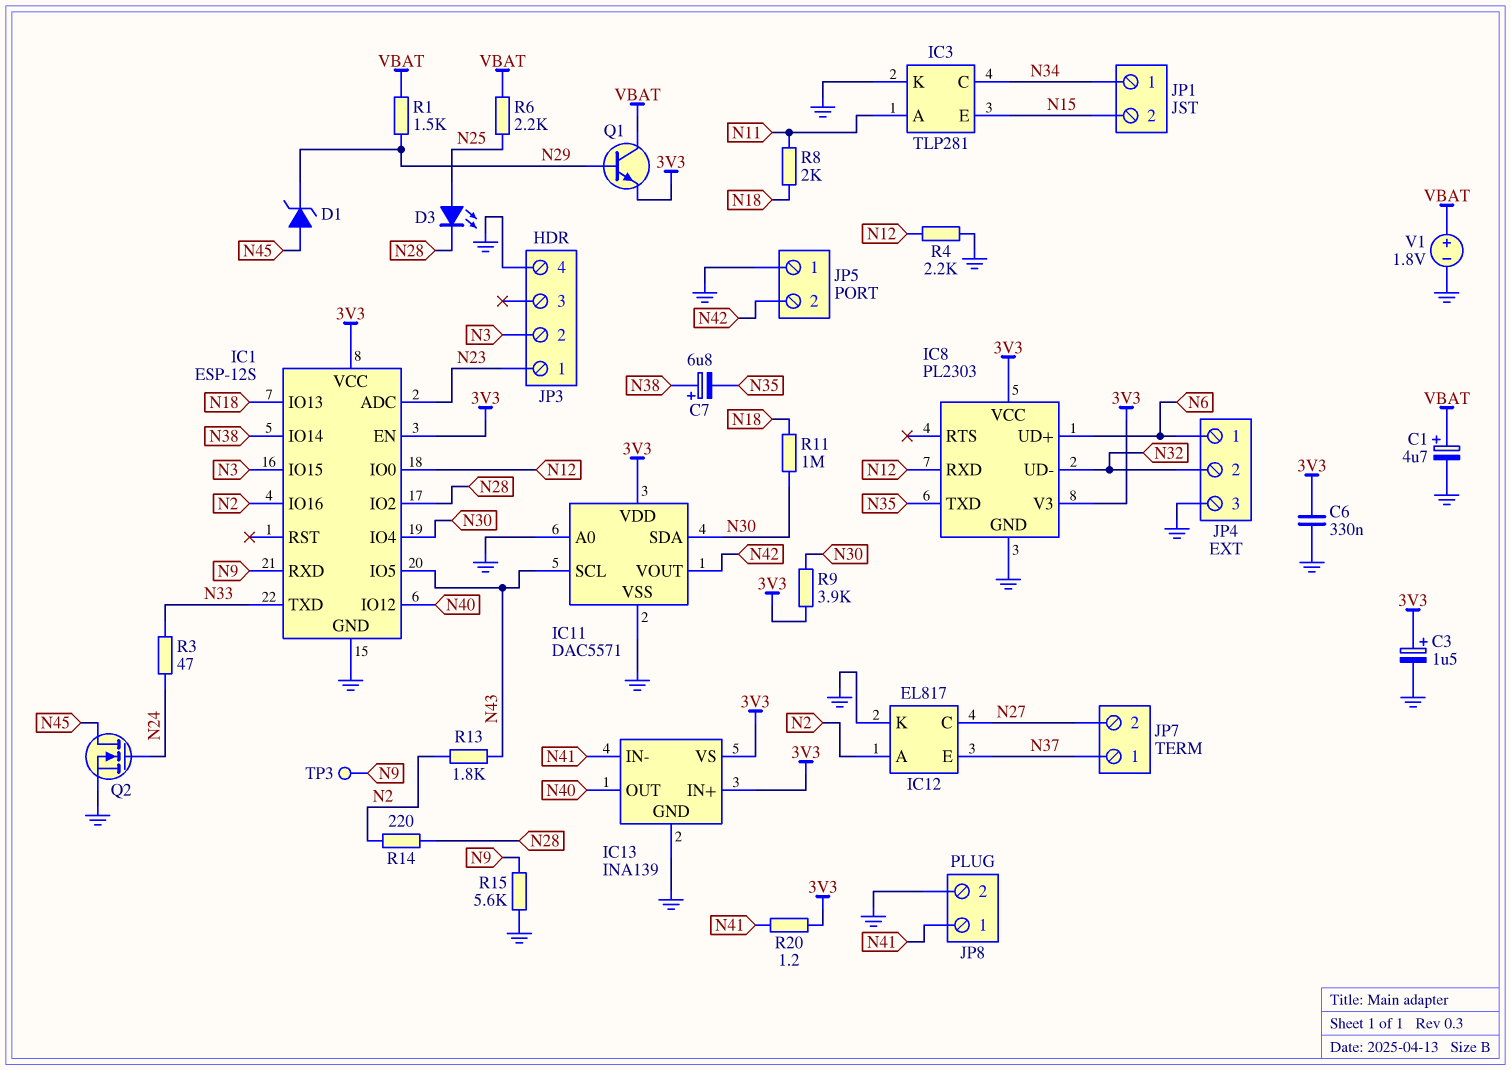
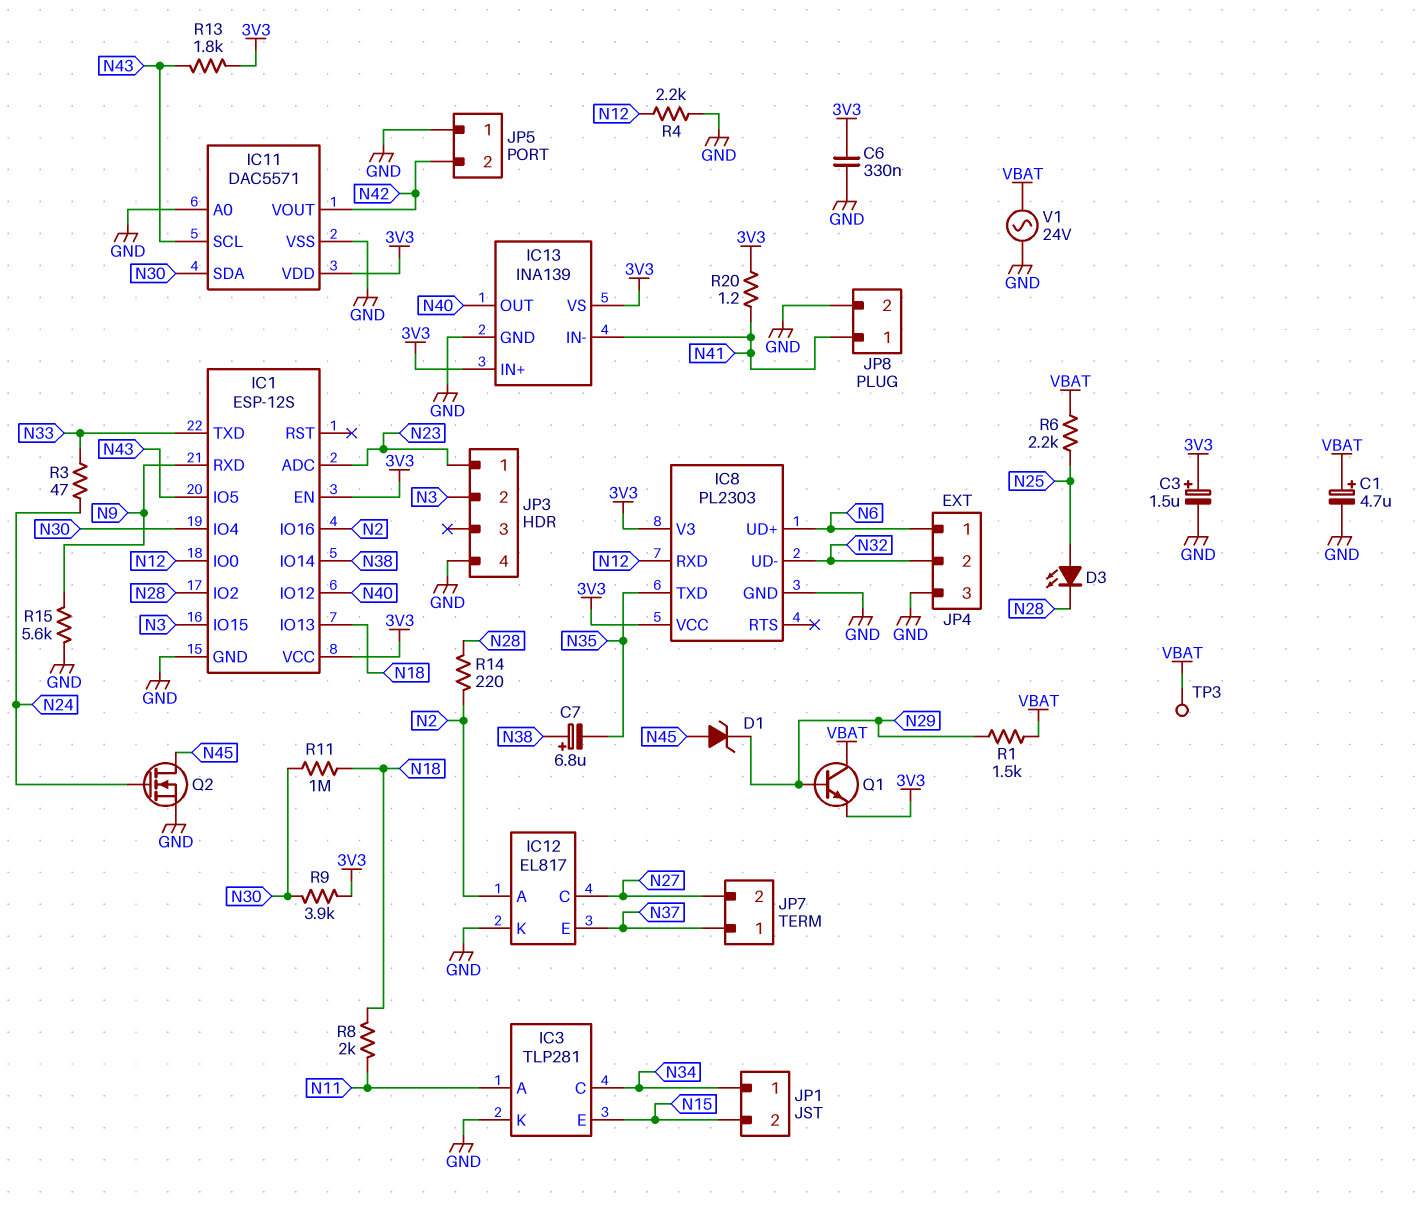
R13: 1.8k (N2, N43) -> 1.8k (3V3, N43)
TP3: test point (N9) -> test point (VBAT)
V1: 1.8V (plus VBAT, minus GND) -> AC 24V (GND, VBAT)

